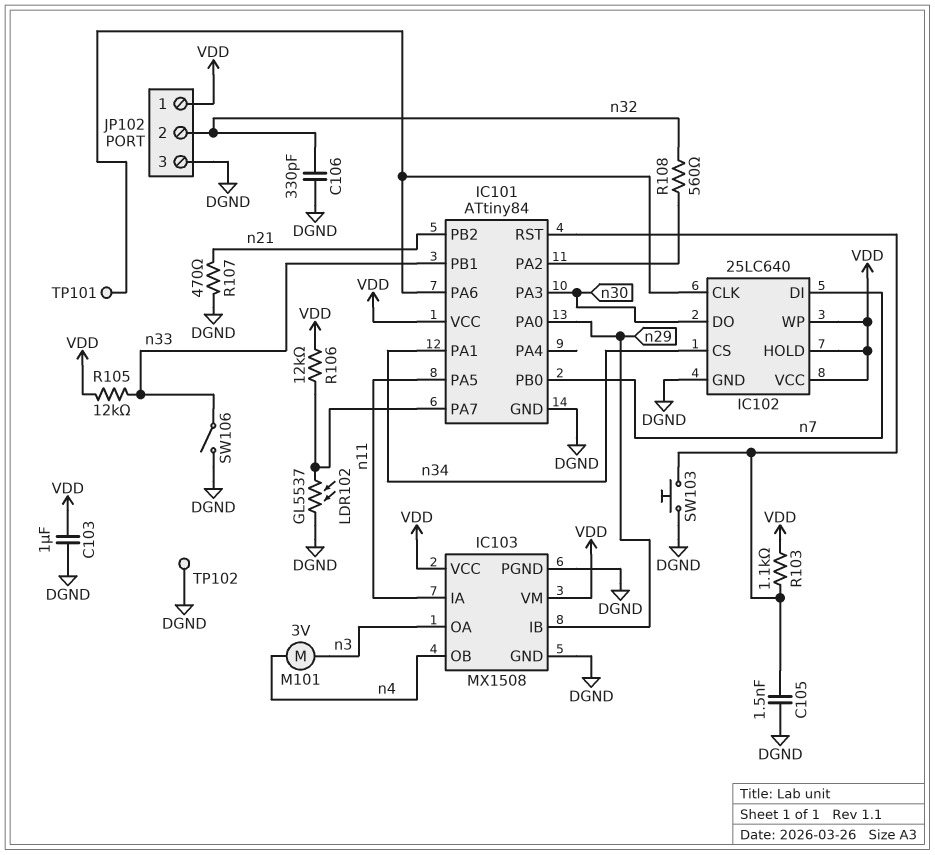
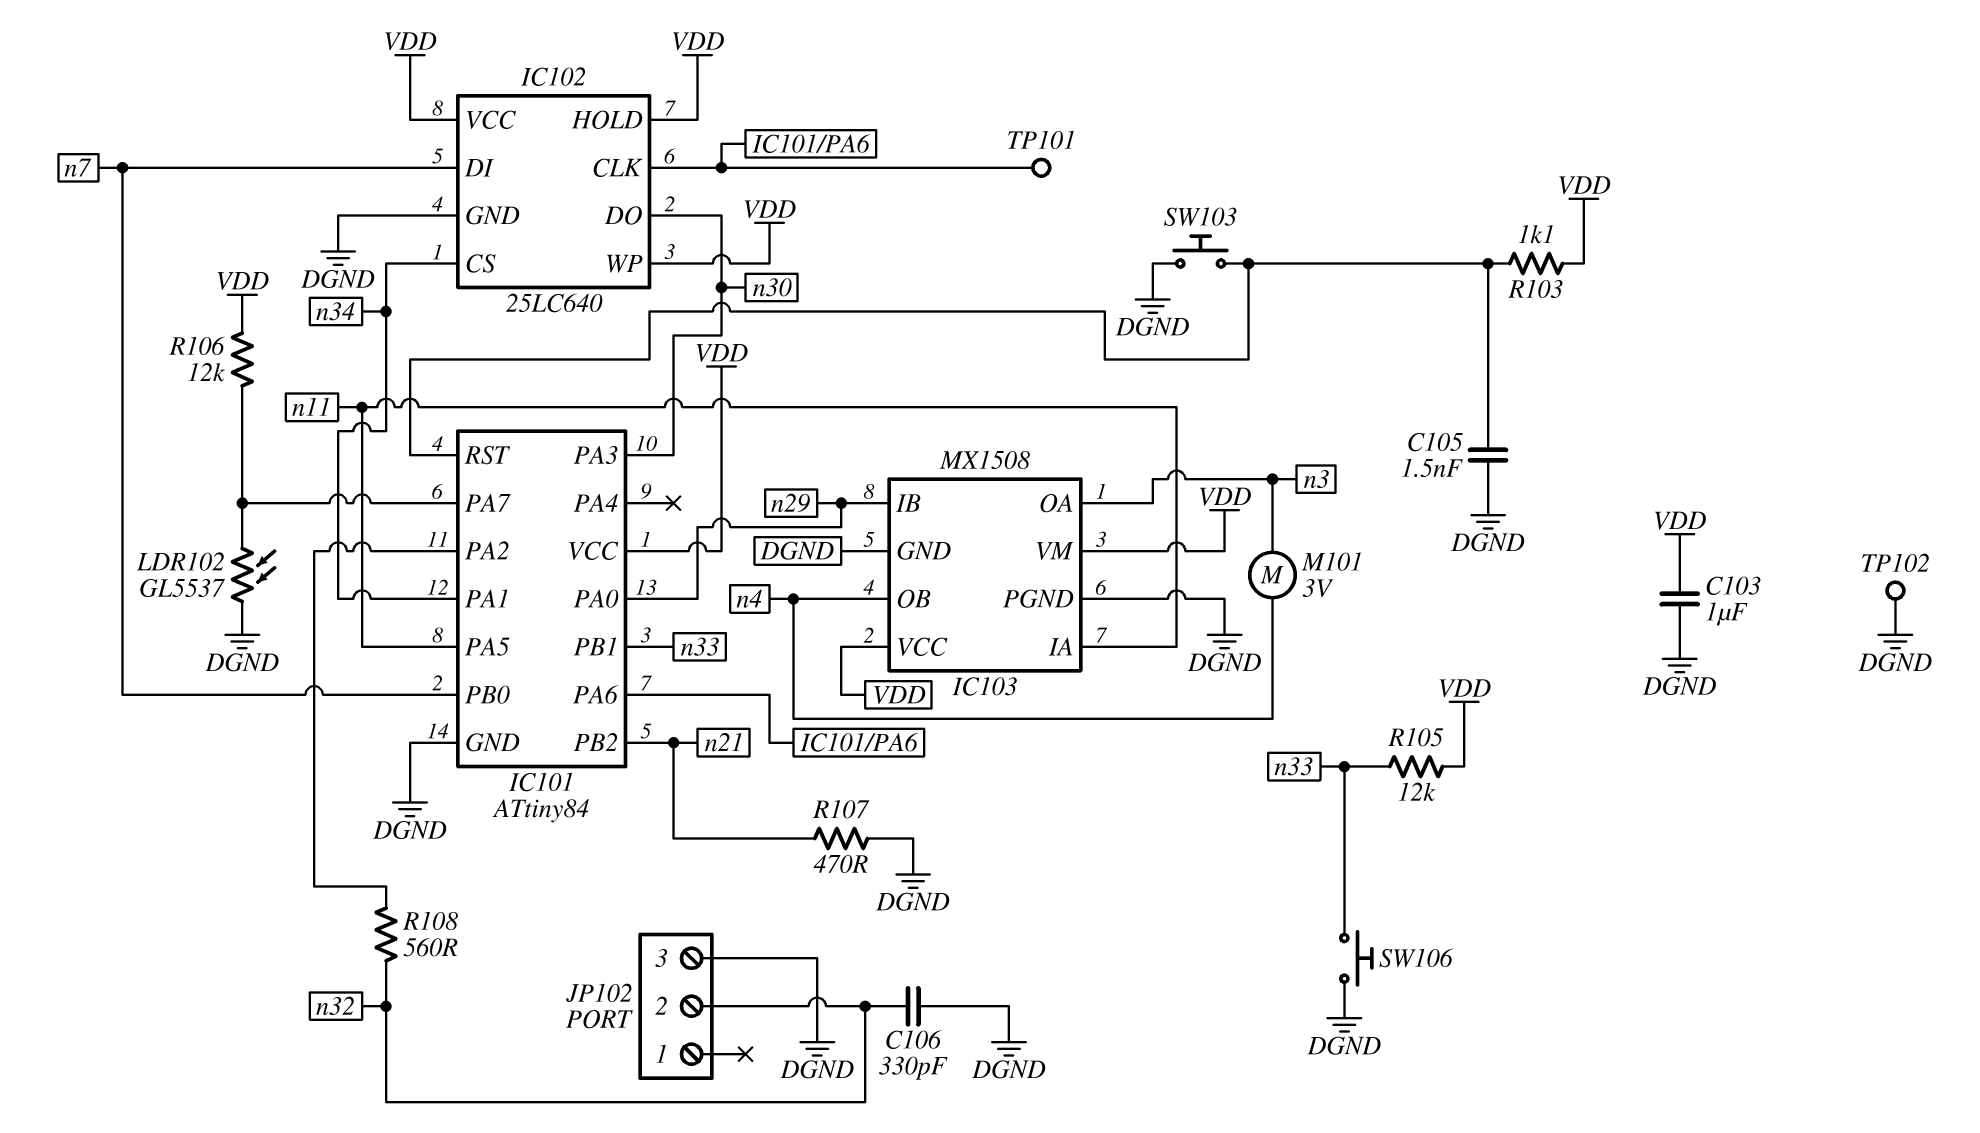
JP102 pin 1: VDD -> none
SW106: switch (DGND, n33) -> button (DGND, n33)

